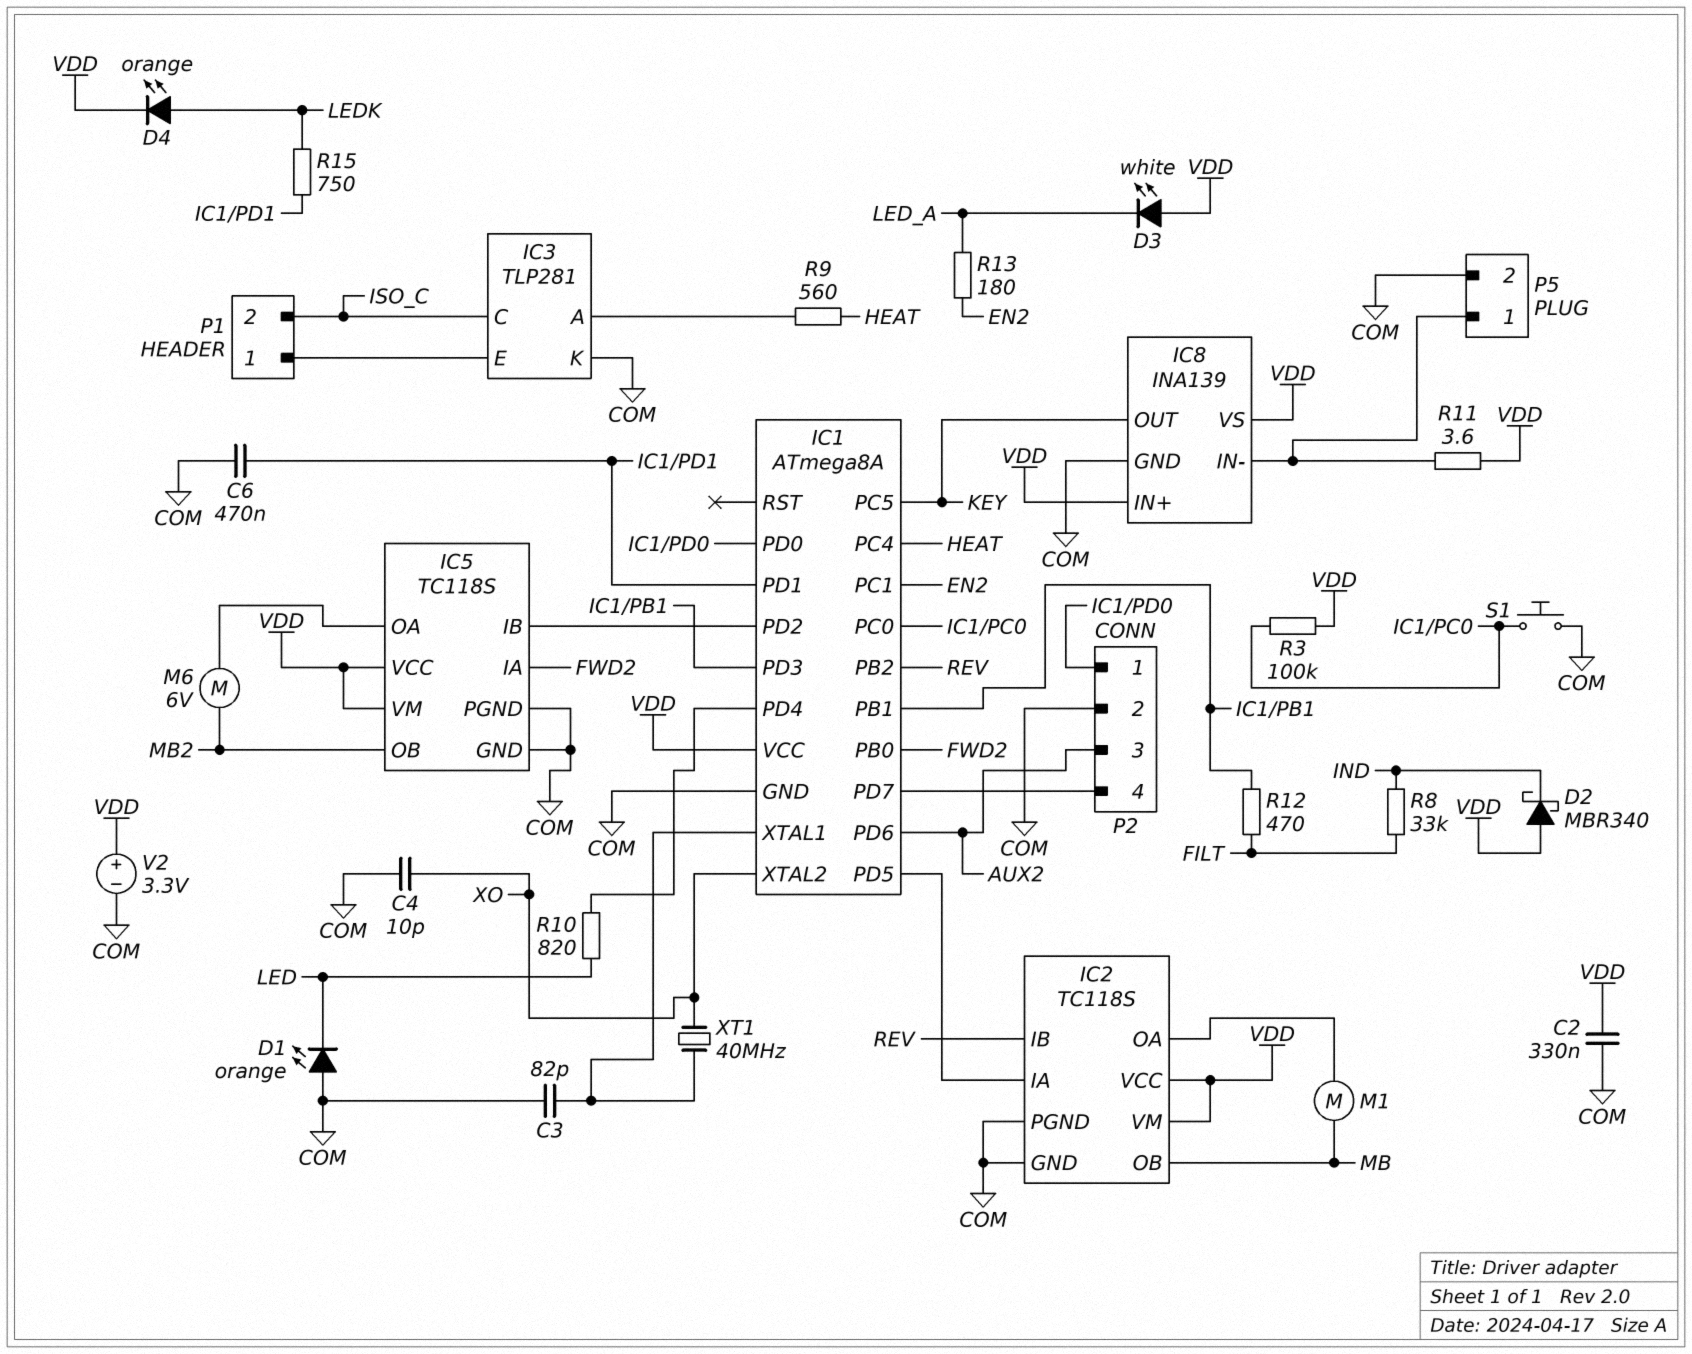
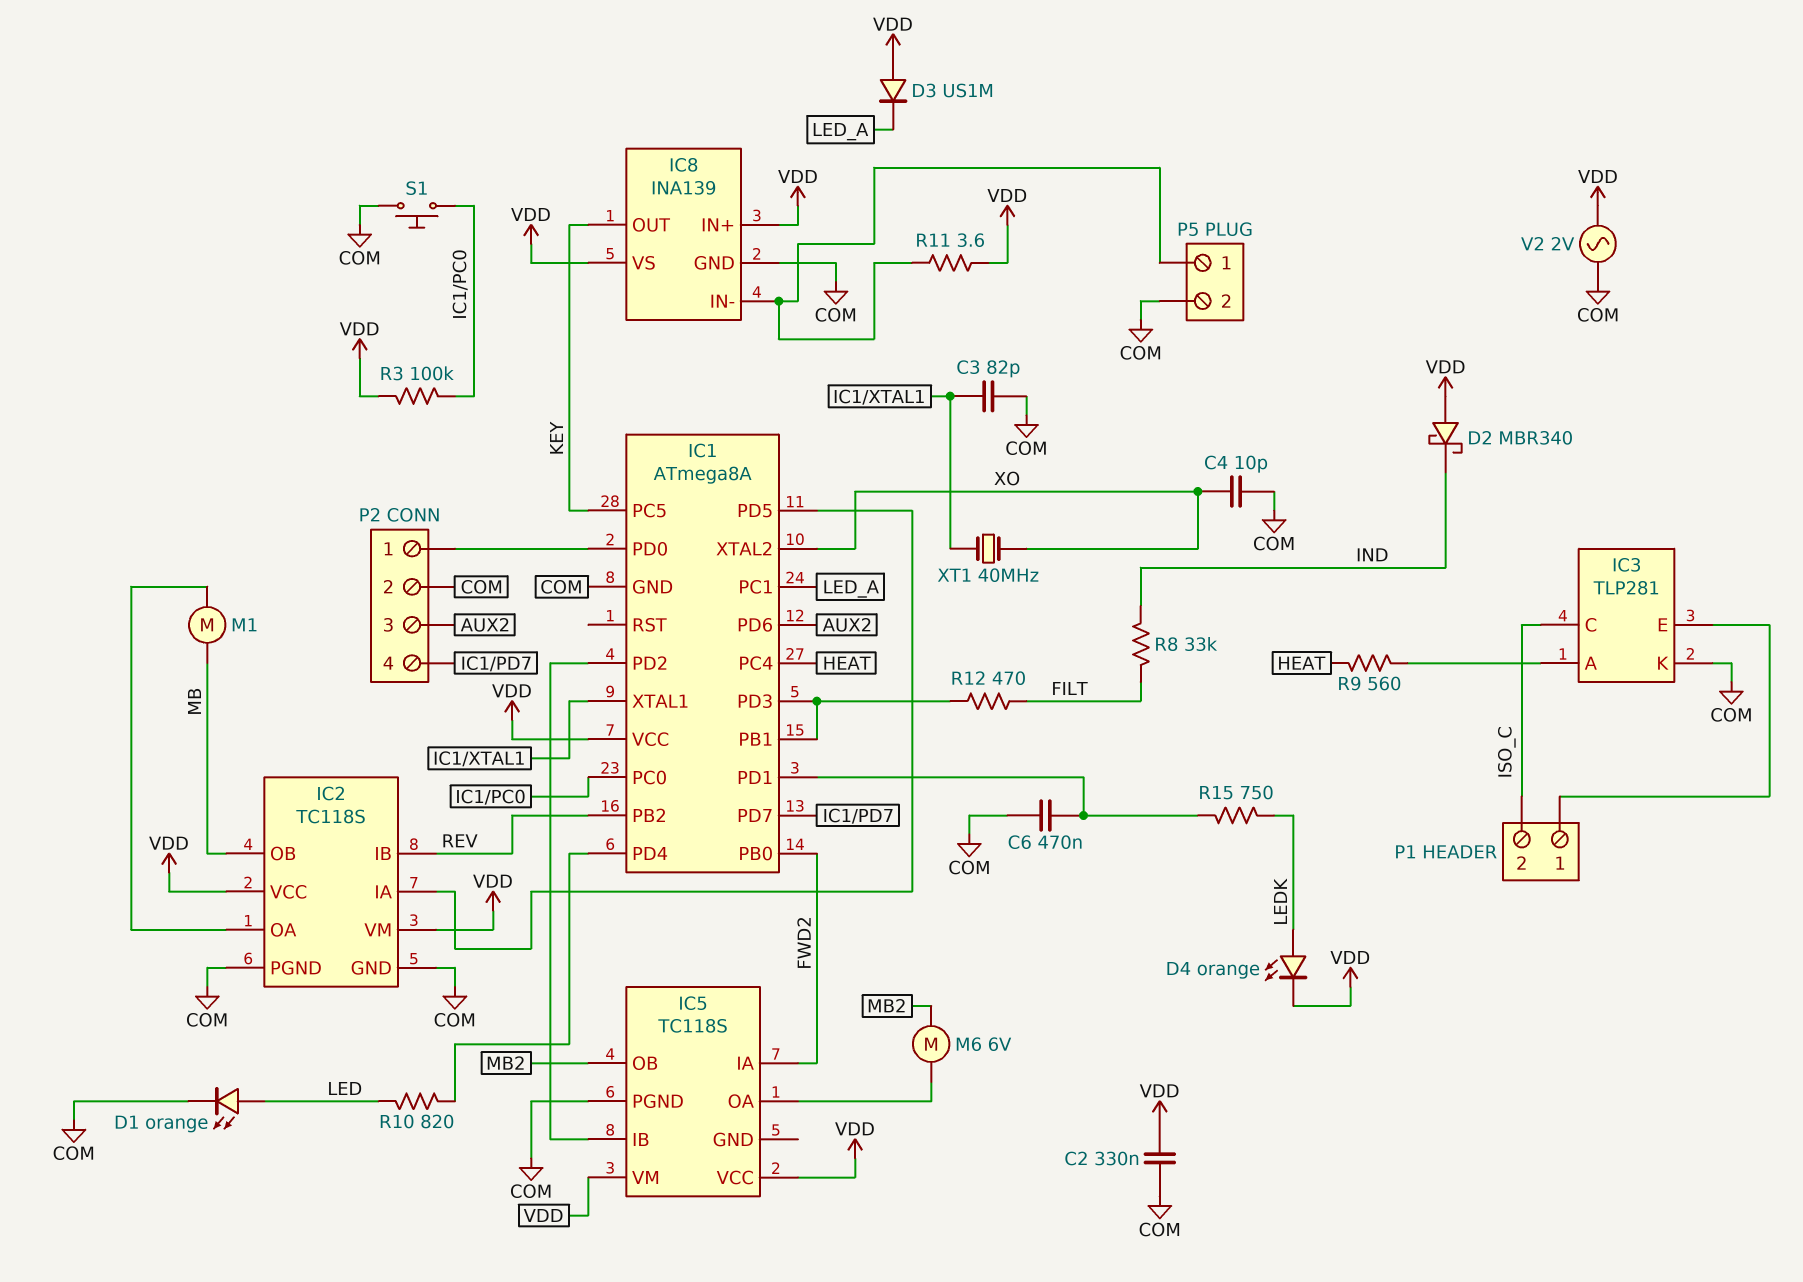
D1: LED orange (A COM, K LED) -> LED orange (A LED, K COM)
D3: LED white (A VDD, K LED_A) -> diode US1M (A VDD, K LED_A)
IC1 pin PC1: EN2 -> LED_A
IC5 pin GND: COM -> none
R13: 180 (EN2, LED_A) -> none
V2: 3.3V (plus VDD, minus COM) -> AC 2V (COM, VDD)

